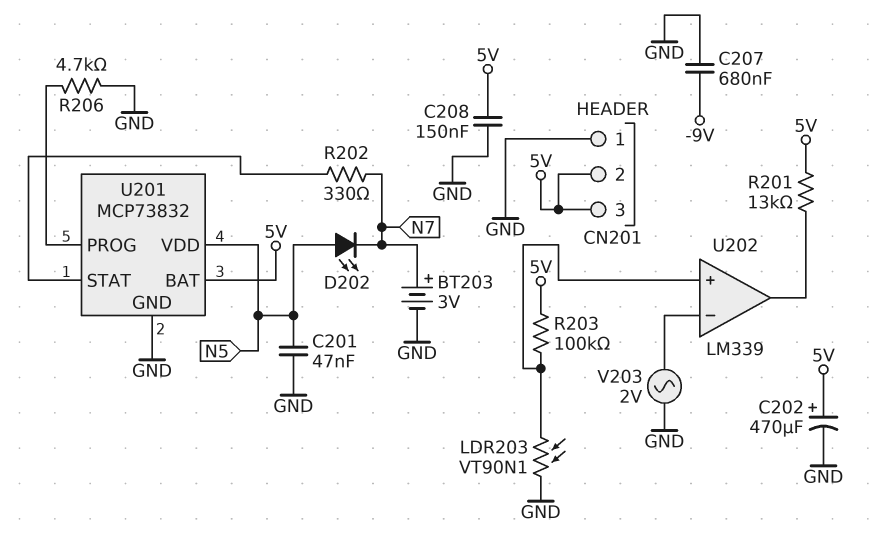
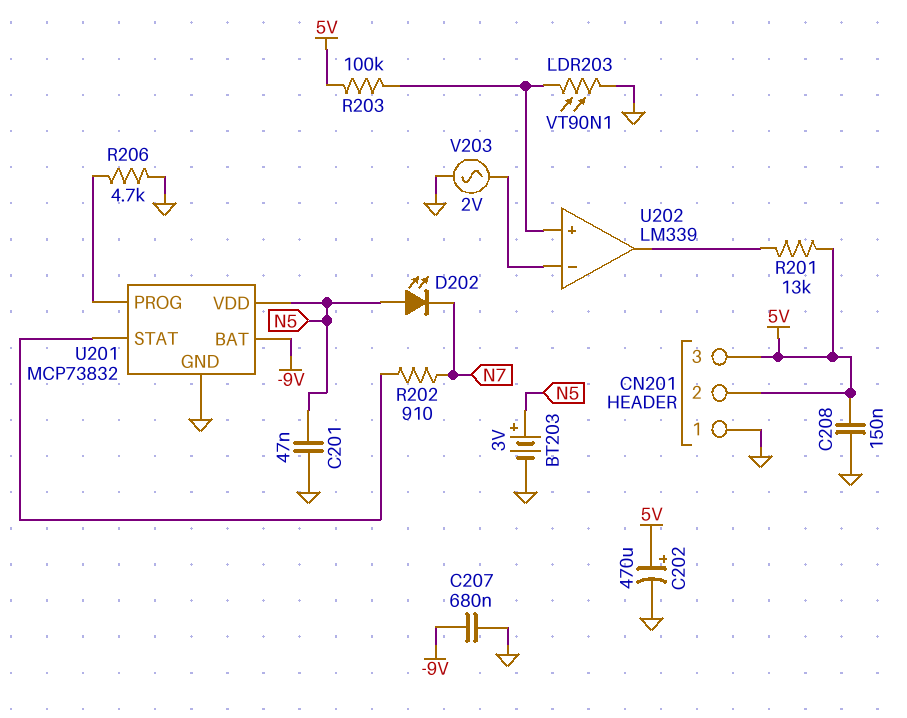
BT203: 3V (plus N7, minus GND) -> 3V (plus N5, minus GND)
R202: 330 (N7, U201/STAT) -> 910 (N7, U201/STAT)
U201 pin BAT: 5V -> -9V

